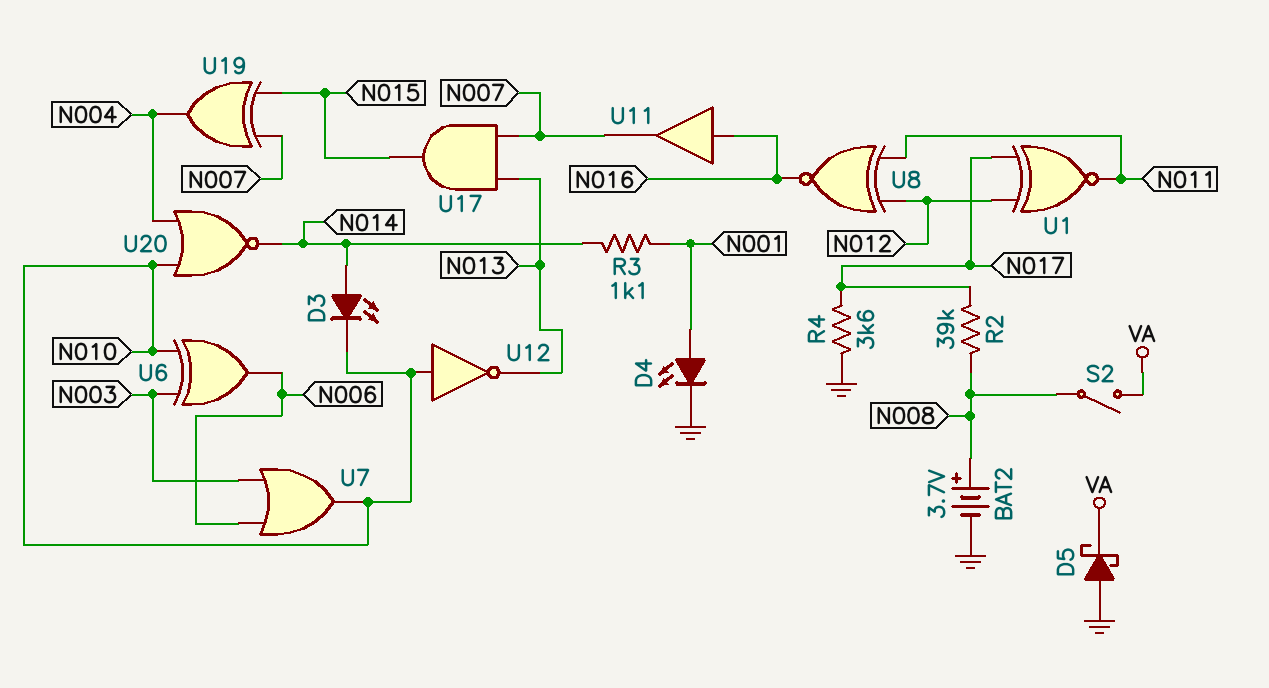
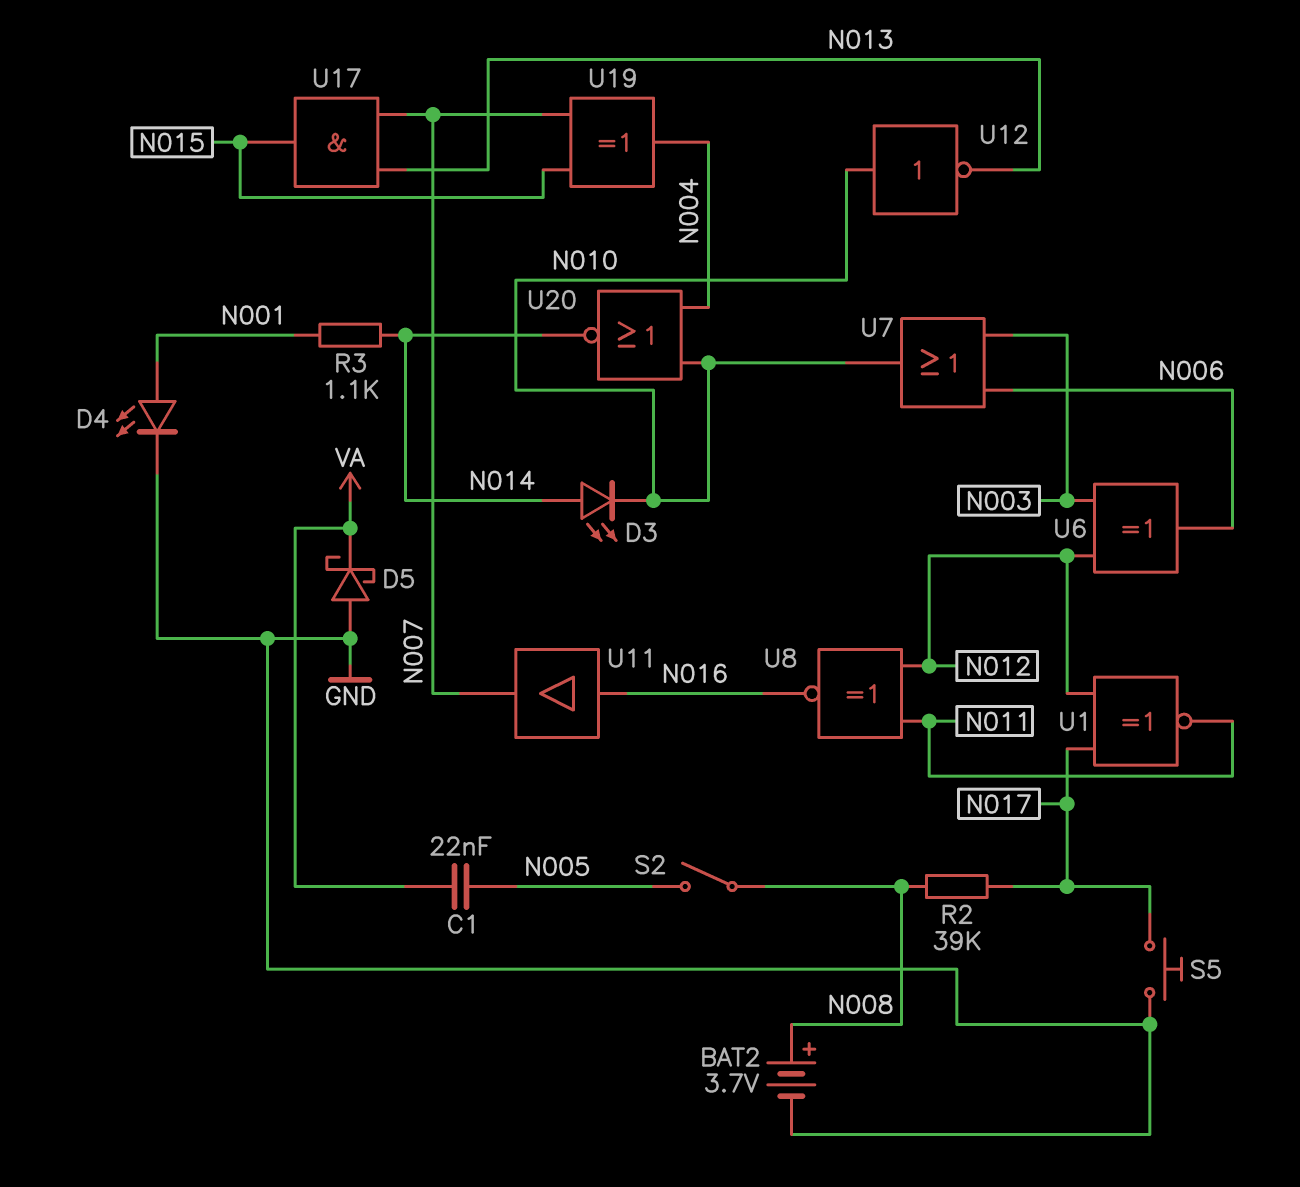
C1: none -> 22nF (N005, VA)
R4: 3.6k (GND, N017) -> none
S2: switch (N008, VA) -> switch (N005, N008)
S5: none -> button (GND, N017)
U6: XOR (in N003, in N010, out N006) -> XOR (in N003, in N012, out N006)

